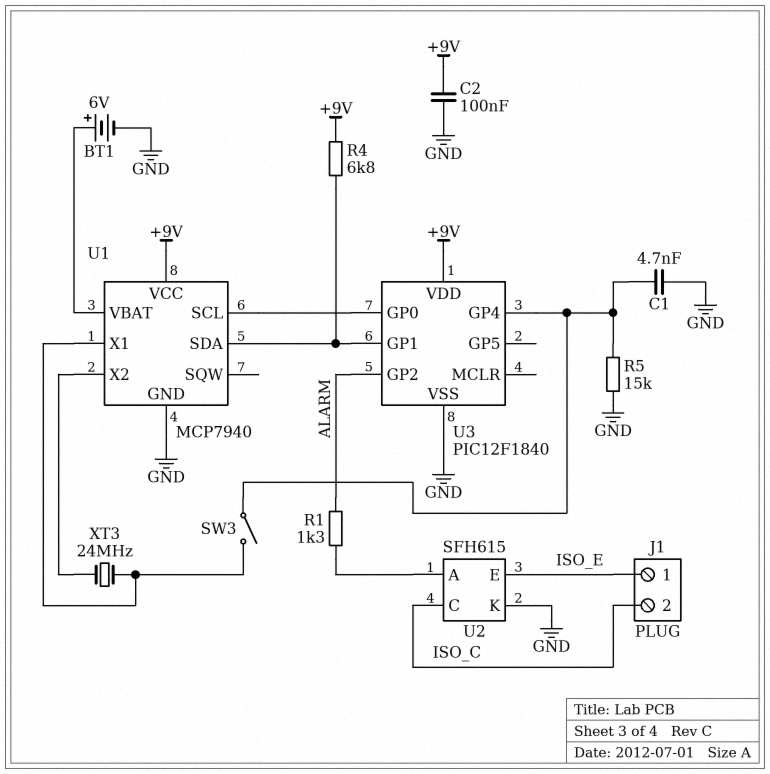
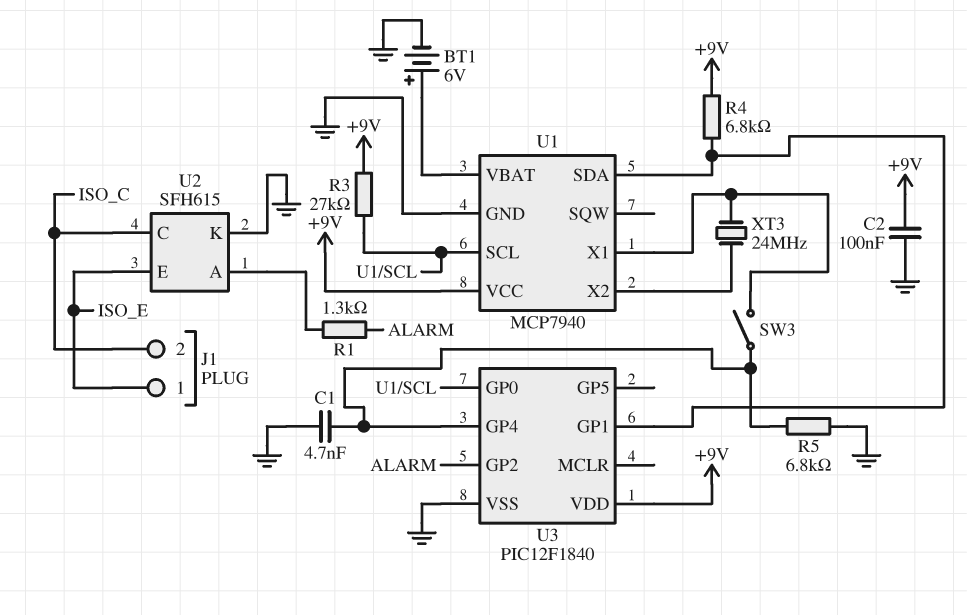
R3: none -> 27k (+9V, U1/SCL)
R5: 15k (GND, U3/GP4) -> 6.8k (GND, U3/GP4)

